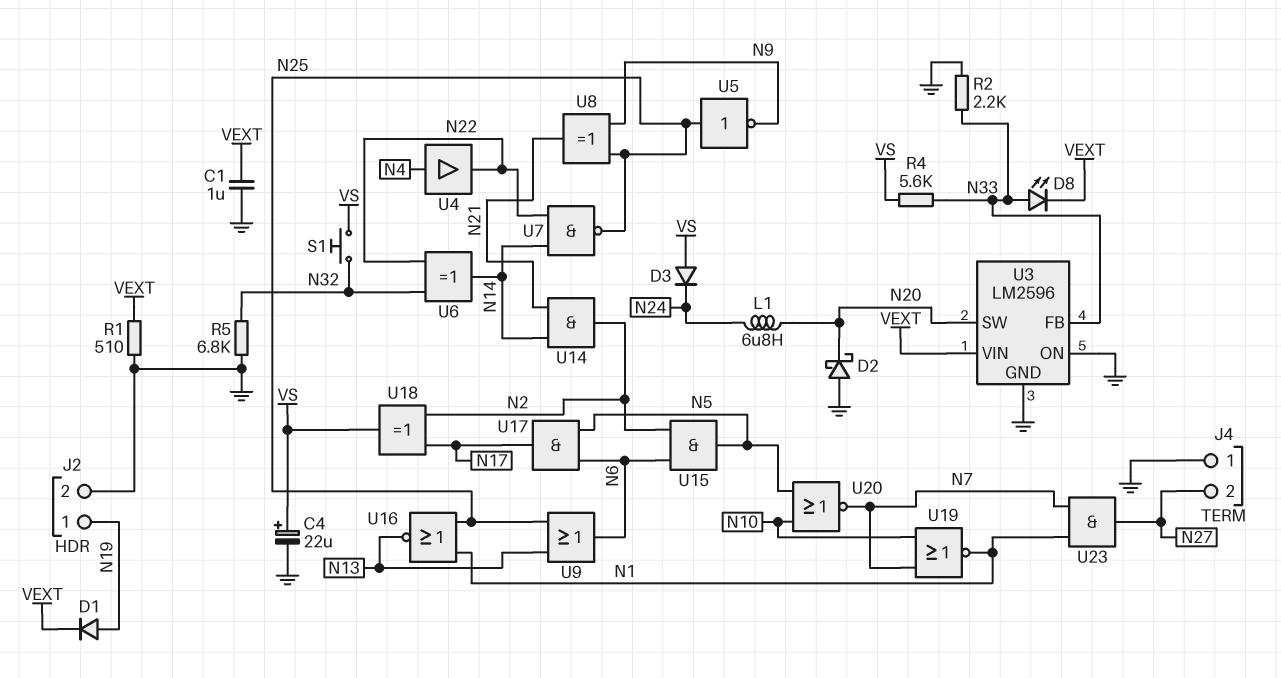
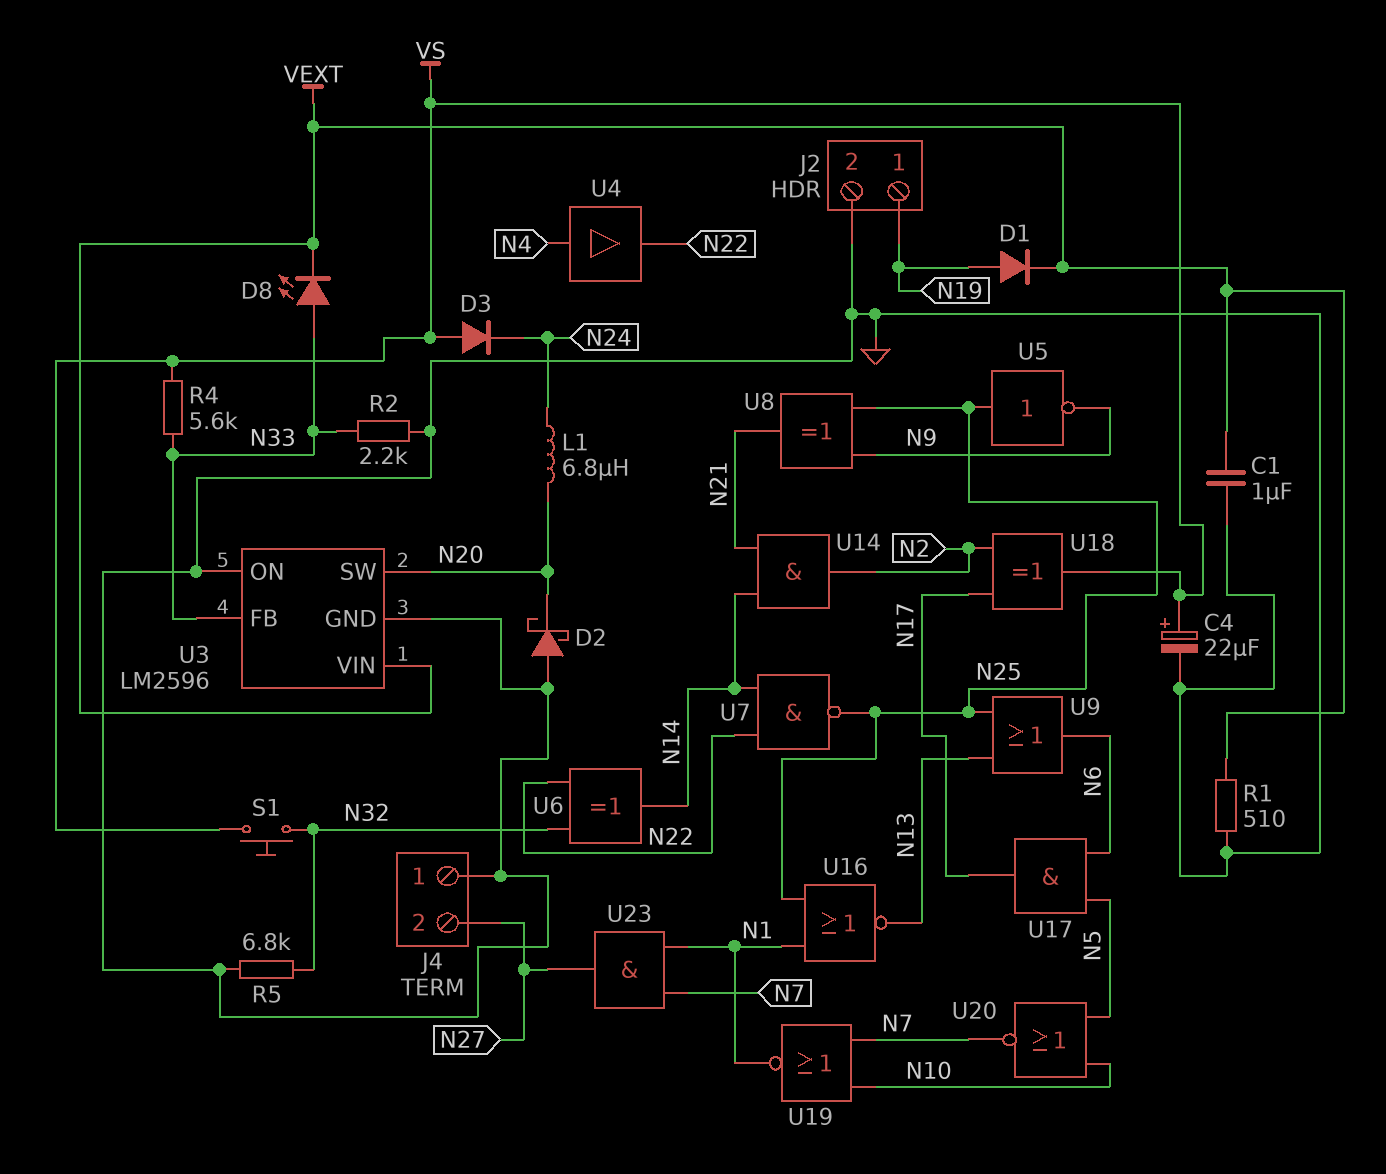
U15: AND (in N2, in N6, out N5) -> none

